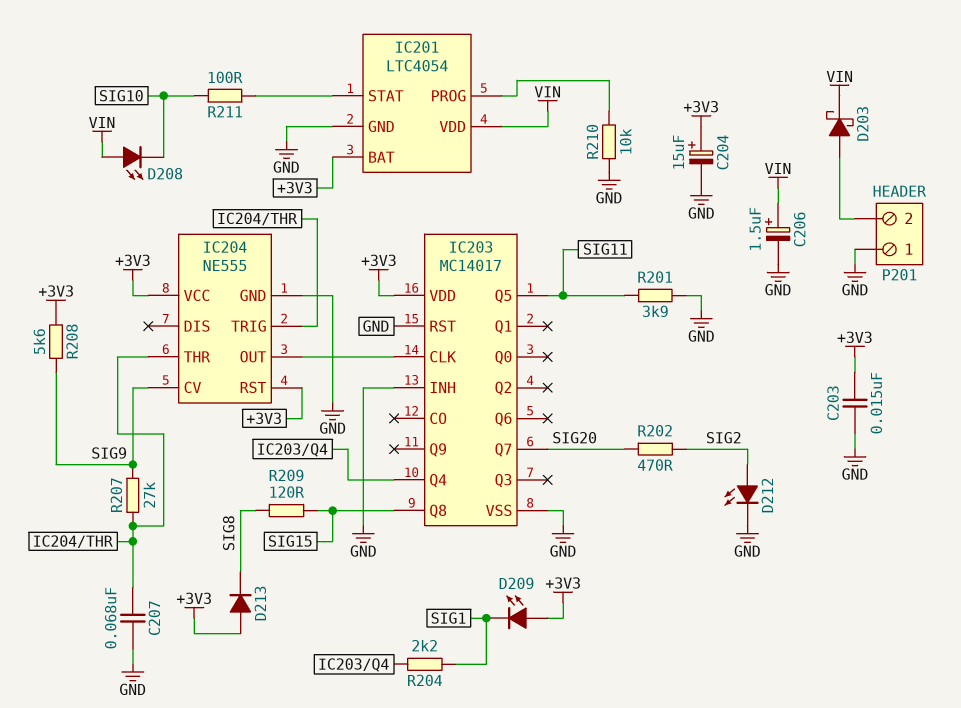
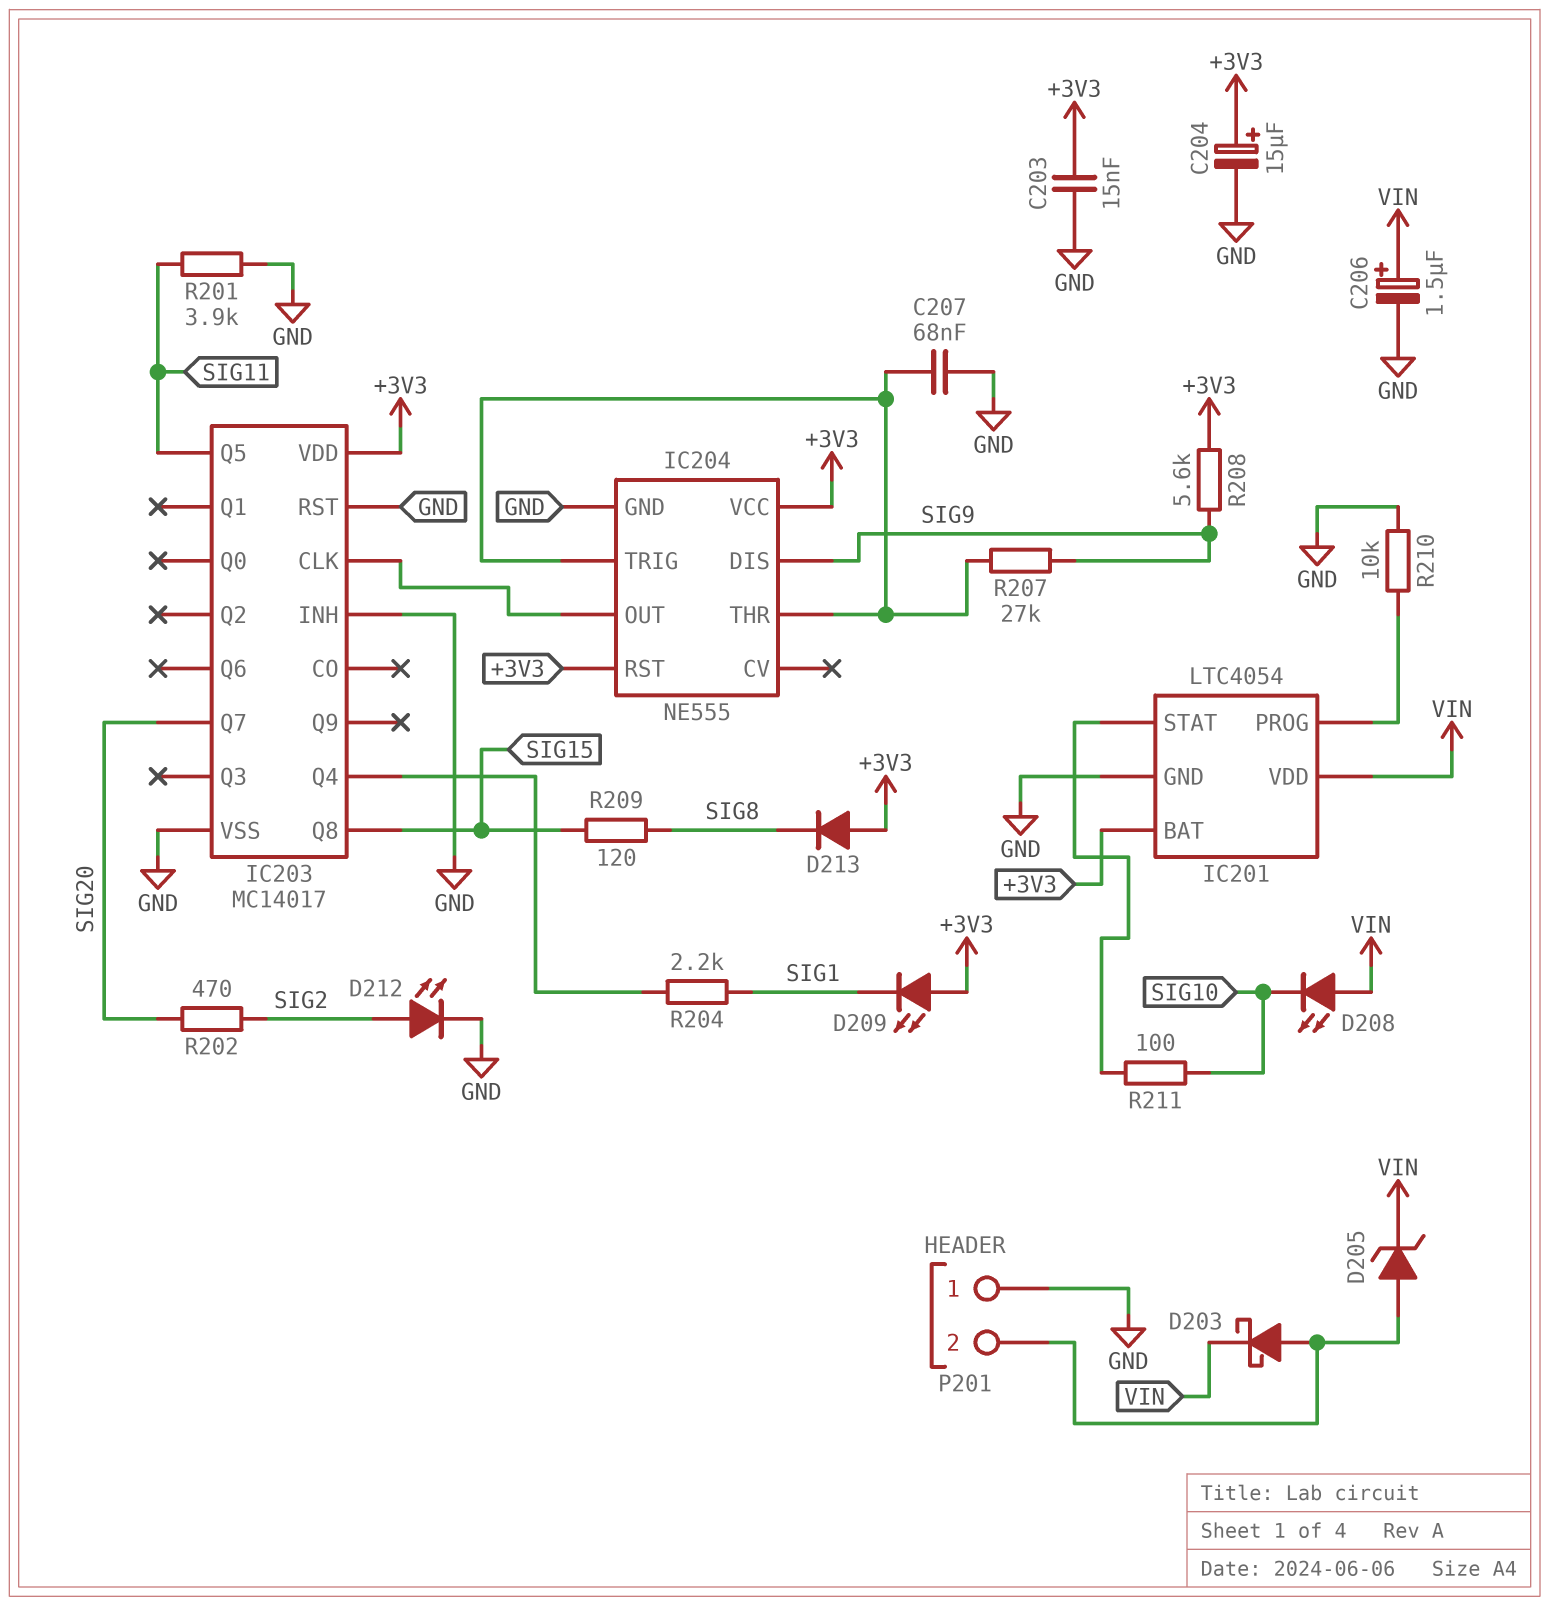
D205: none -> zener (A P201/2, K VIN)
IC204 pin CV: SIG9 -> none
IC204 pin DIS: none -> SIG9

